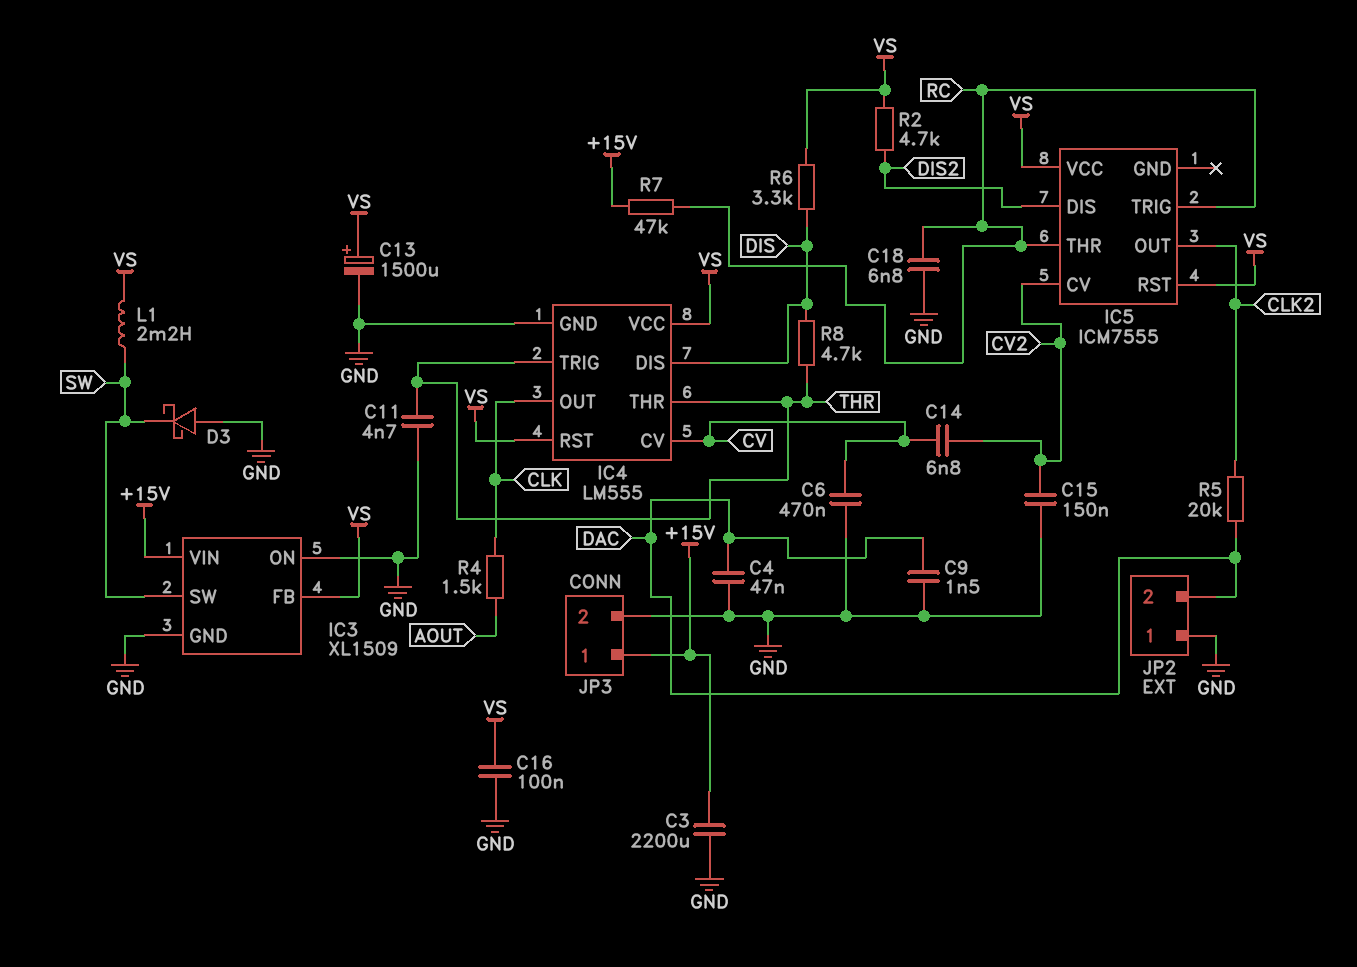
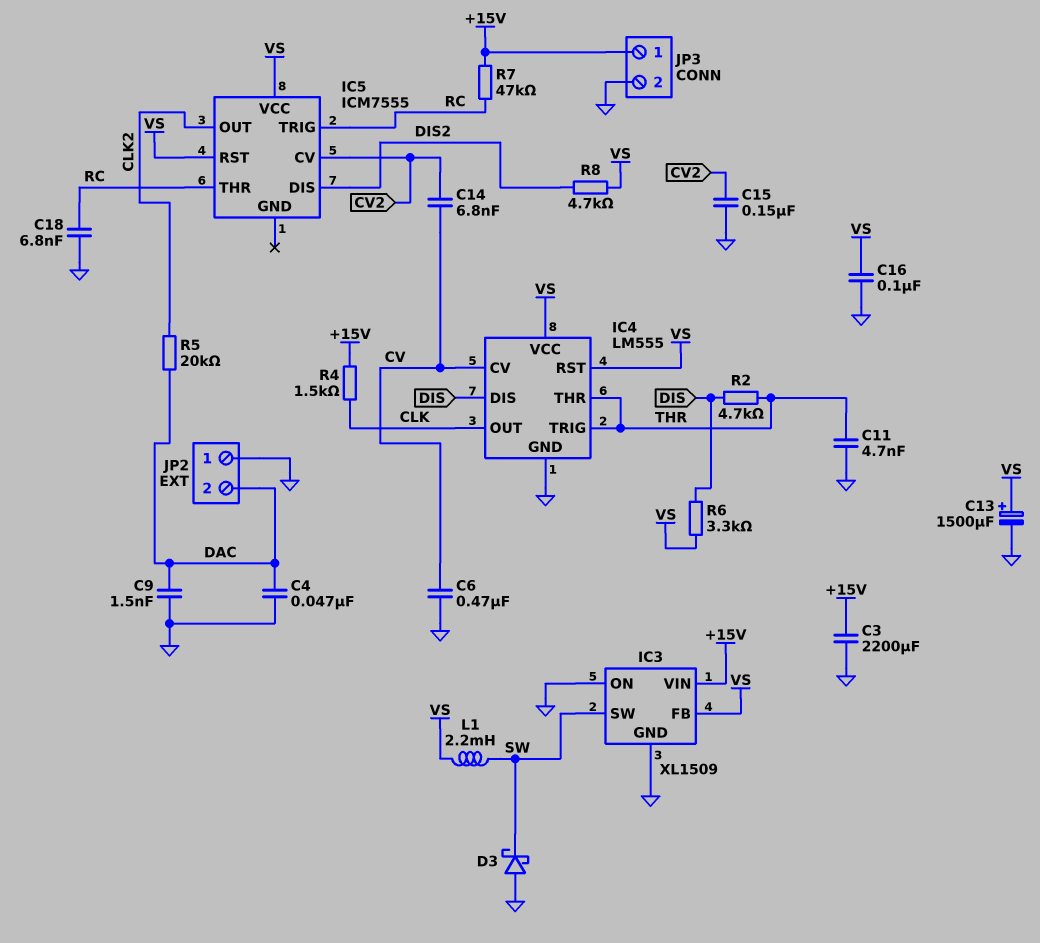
R2: 4.7k (DIS2, VS) -> 4.7k (DIS, THR)
R4: 1.5k (AOUT, CLK) -> 1.5k (+15V, CLK)
R8: 4.7k (DIS, THR) -> 4.7k (DIS2, VS)

